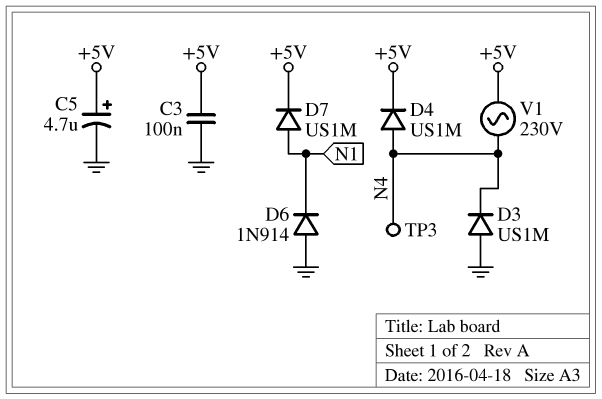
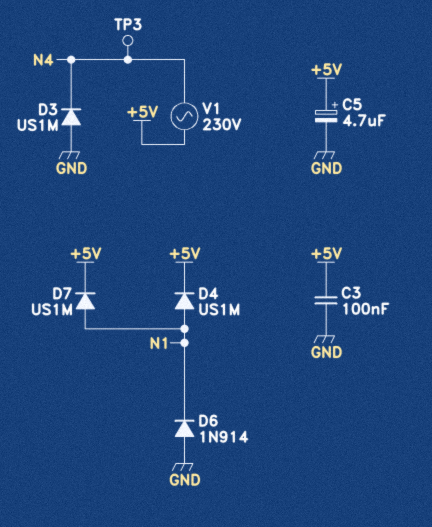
D4: diode US1M (A N4, K +5V) -> diode US1M (A N1, K +5V)

